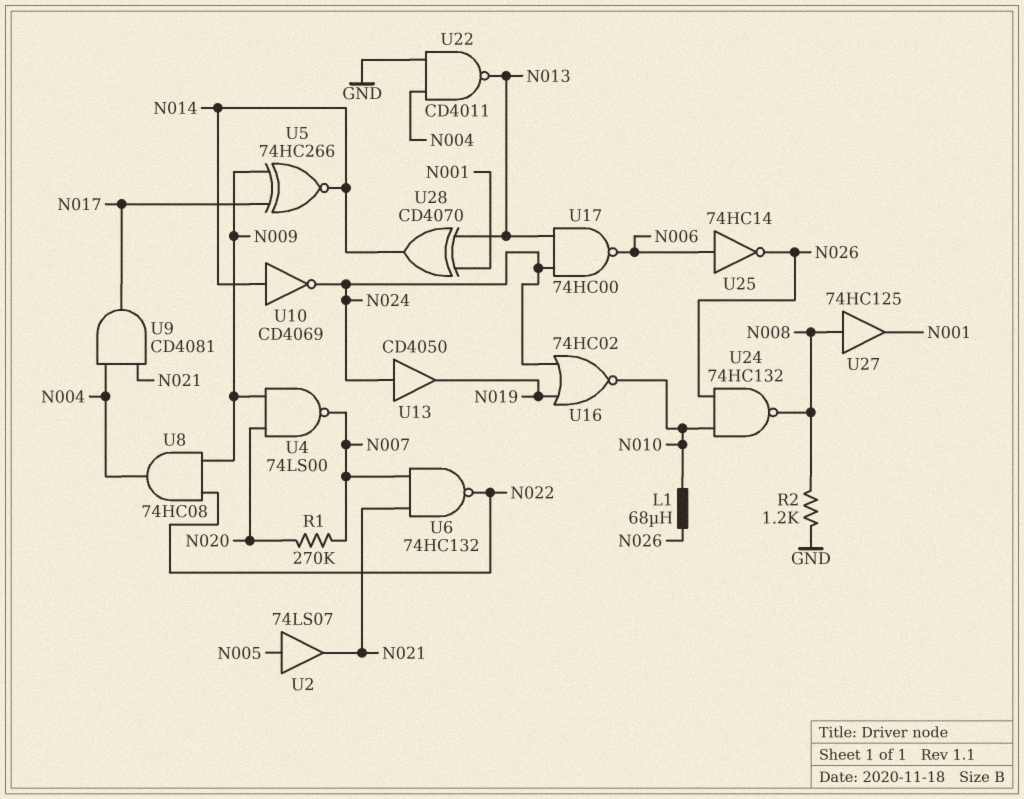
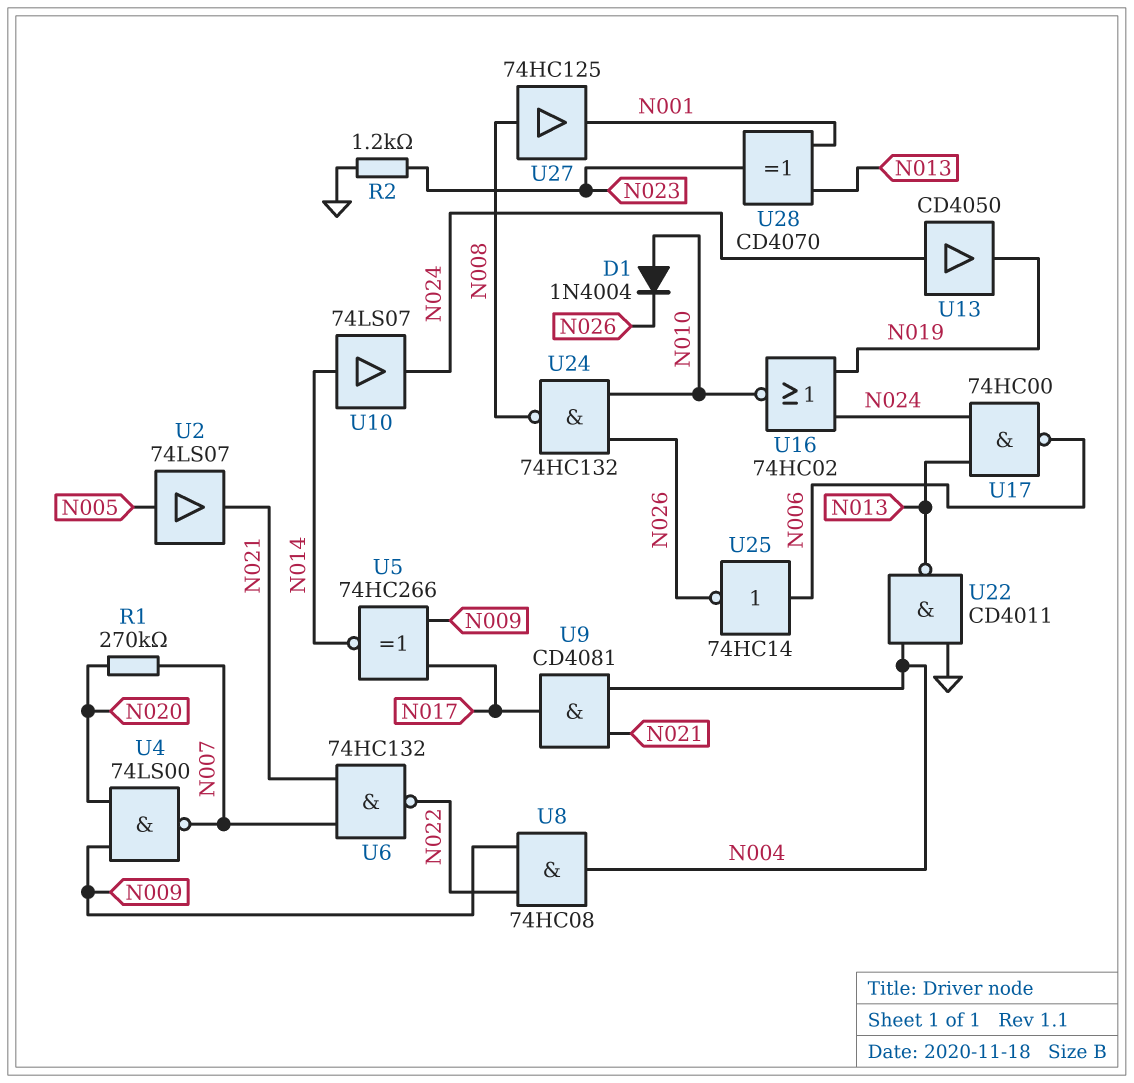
D1: none -> diode 1N4004 (A N010, K N026)
L1: 68uH (N010, N026) -> none
R2: 1.2k (GND, N008) -> 1.2k (GND, N023)
U10: NOT CD4069 (in N014, out N024) -> buffer 74LS07 (in N014, out N024)
U28: XOR CD4070 (in N001, in N013, out N014) -> XOR CD4070 (in N001, in N013, out N023)

